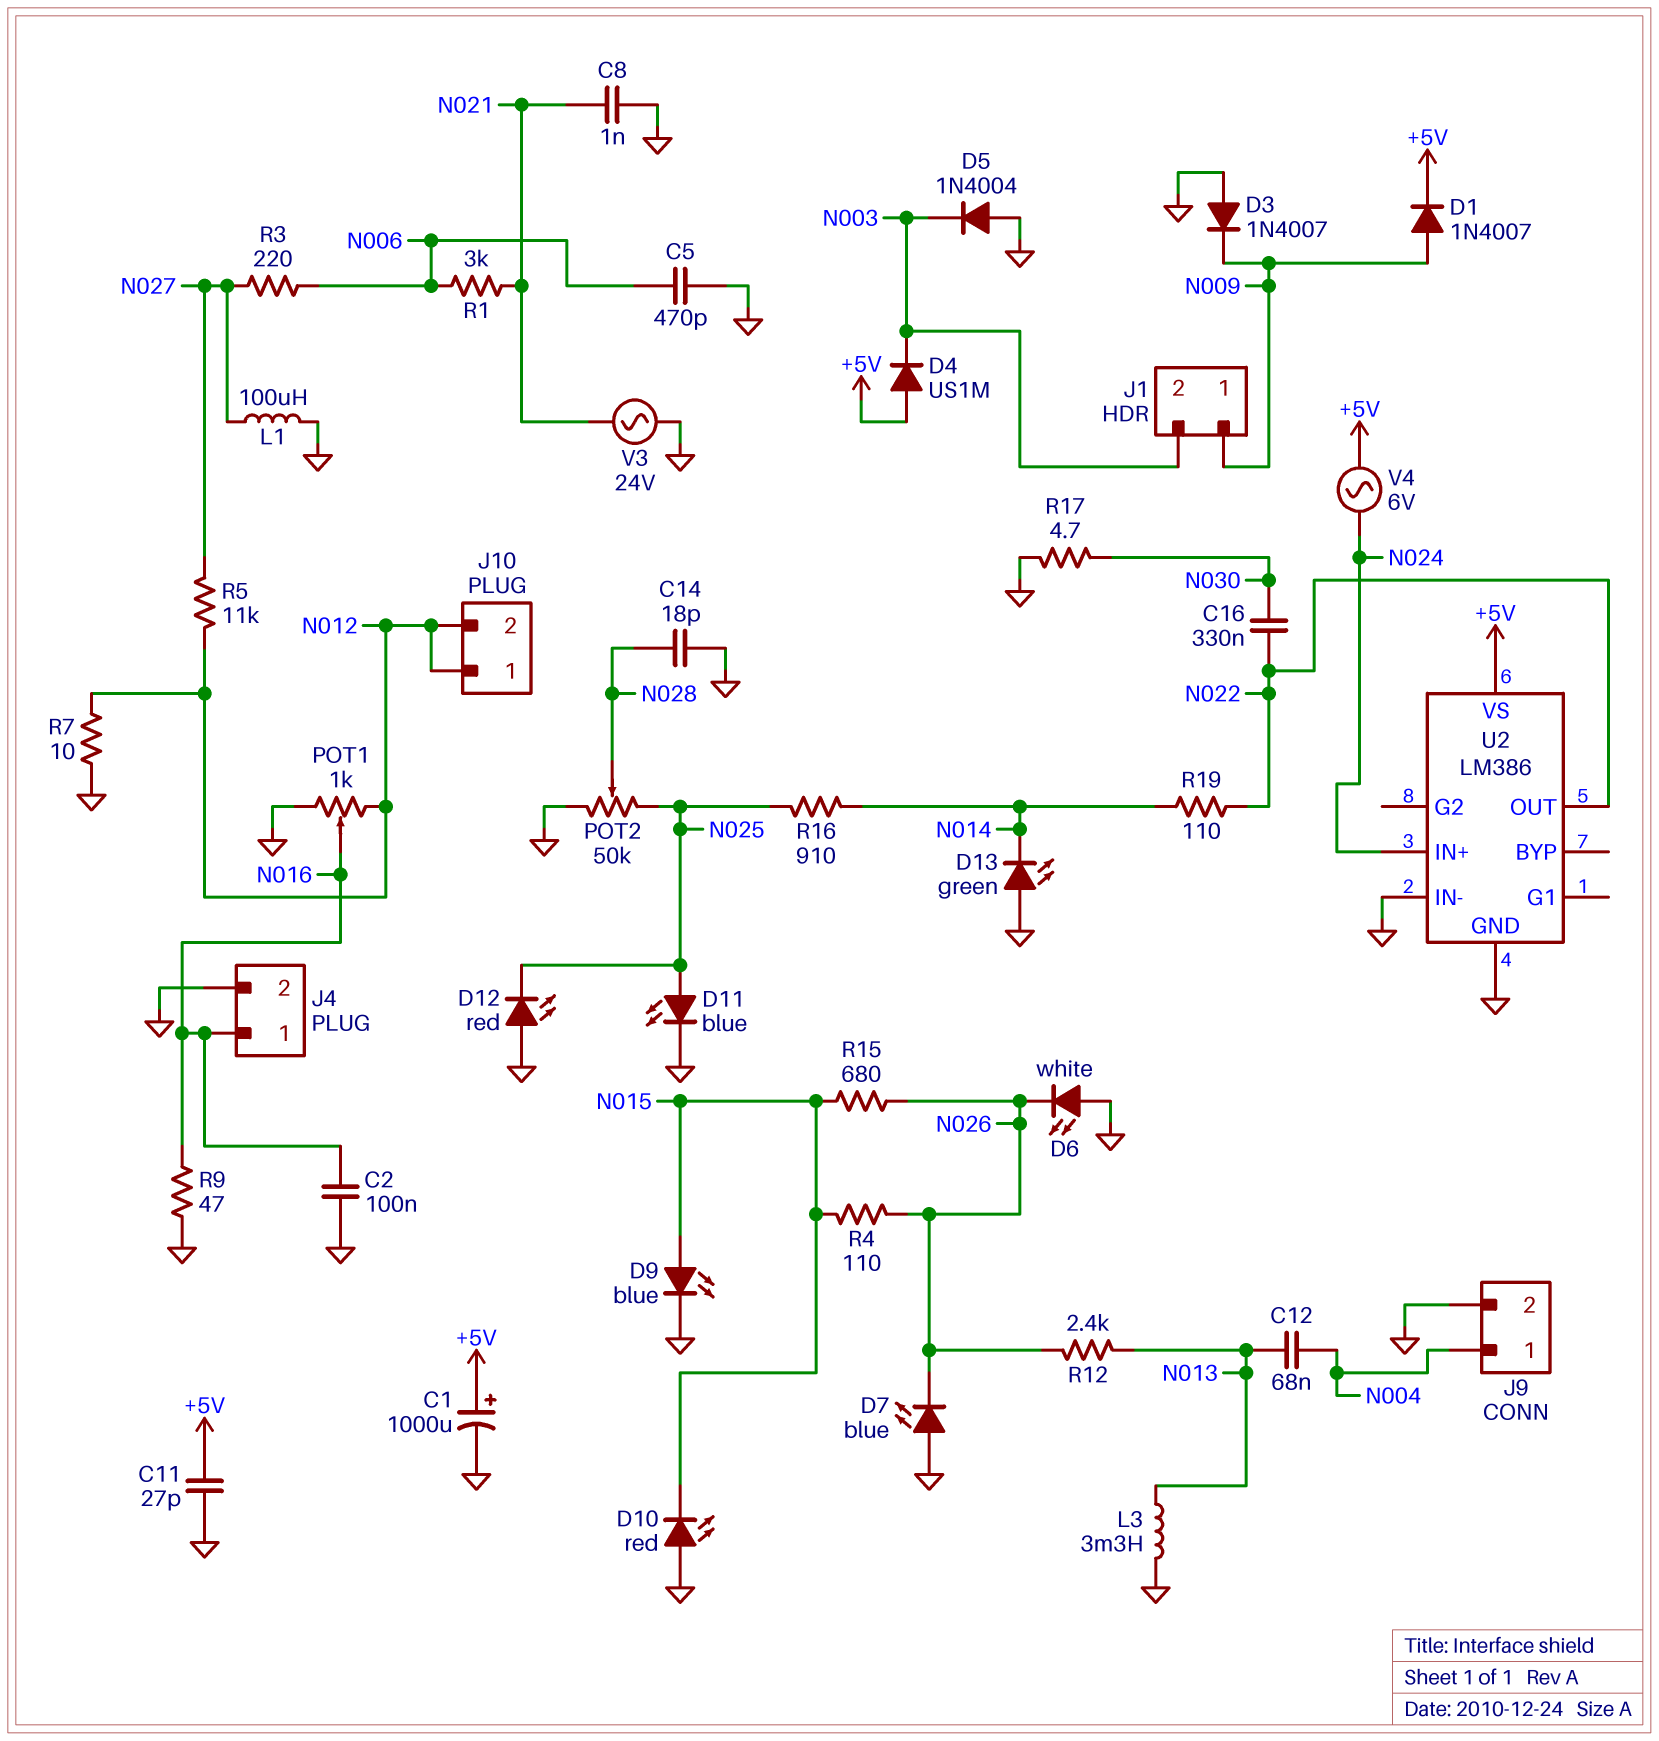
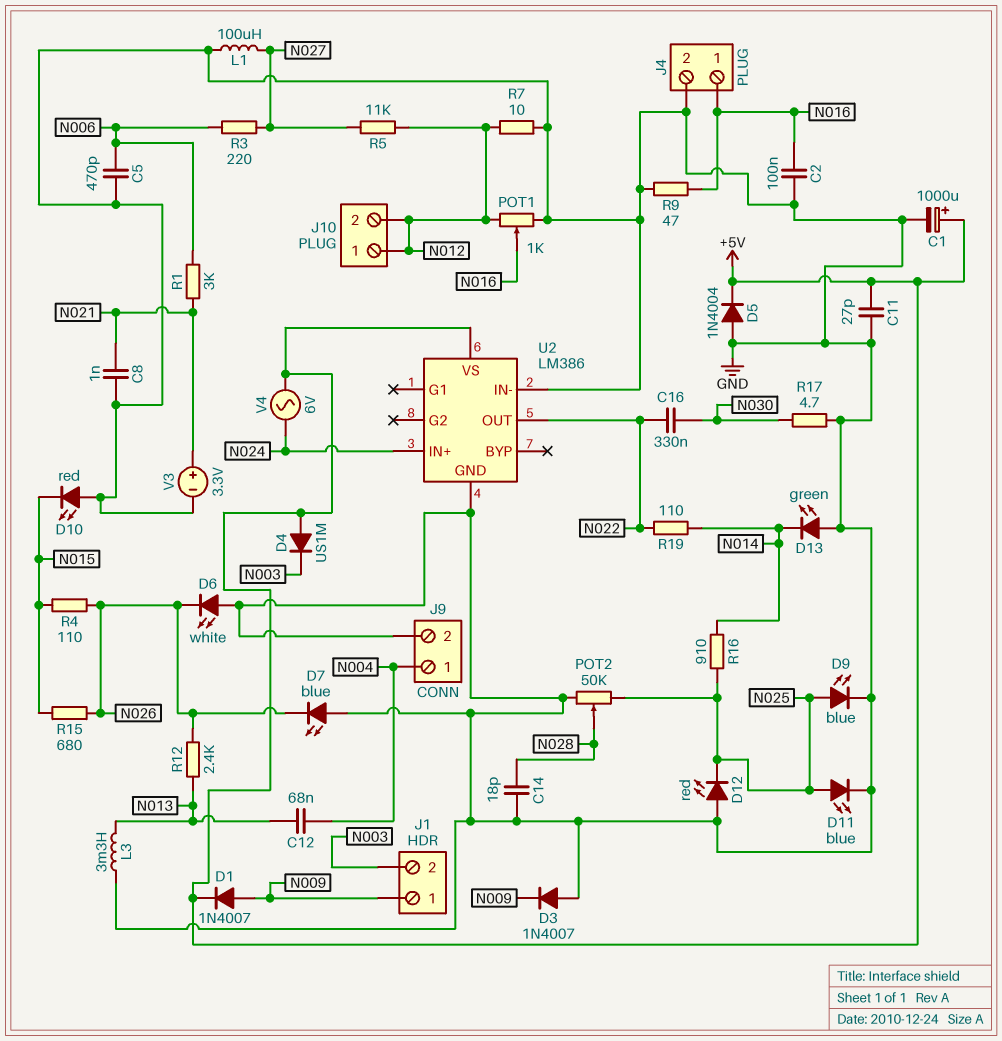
D5: diode 1N4004 (A GND, K N003) -> diode 1N4004 (A GND, K +5V)
D9: LED blue (A N015, K GND) -> LED blue (A N025, K GND)
V3: AC 24V (GND, N021) -> 3.3V (plus N021, minus GND)

